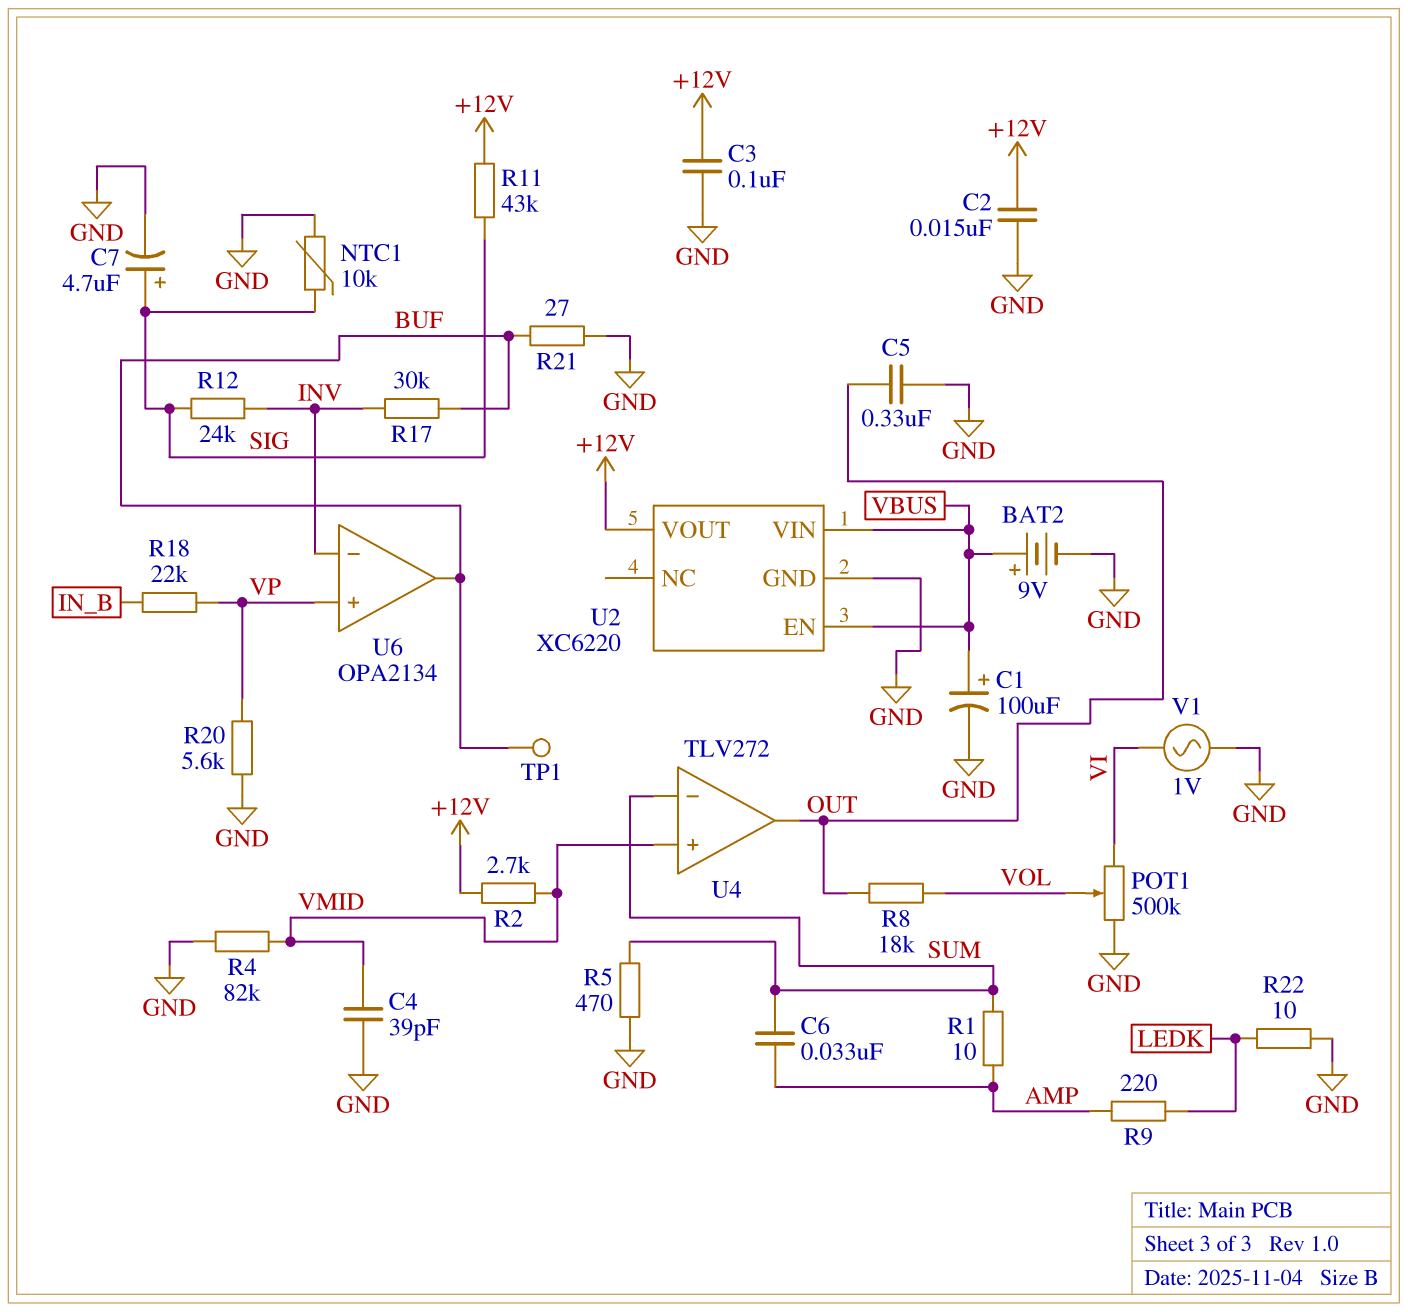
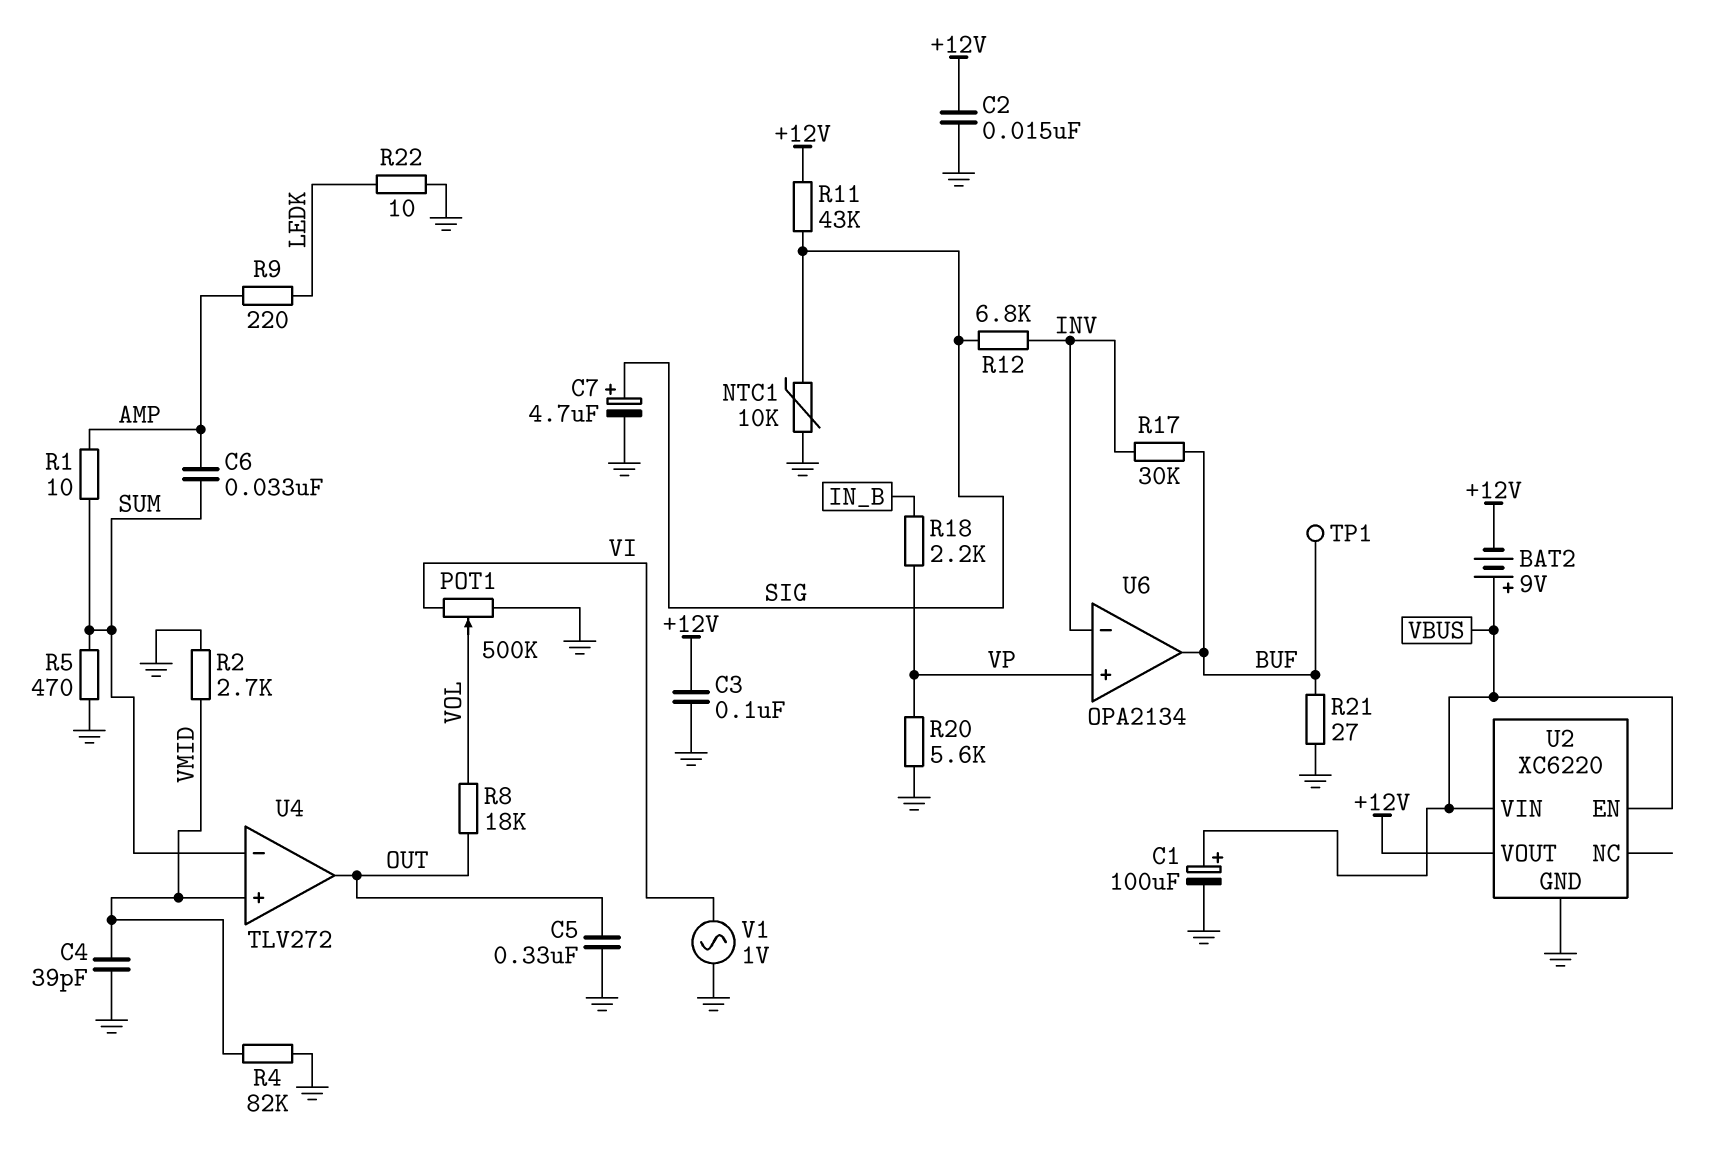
BAT2: 9V (plus VBUS, minus GND) -> 9V (plus VBUS, minus +12V)
R2: 2.7k (+12V, VMID) -> 2.7k (GND, VMID)
R12: 24k (INV, SIG) -> 6.8k (INV, SIG)
R18: 22k (IN_B, VP) -> 2.2k (IN_B, VP)

